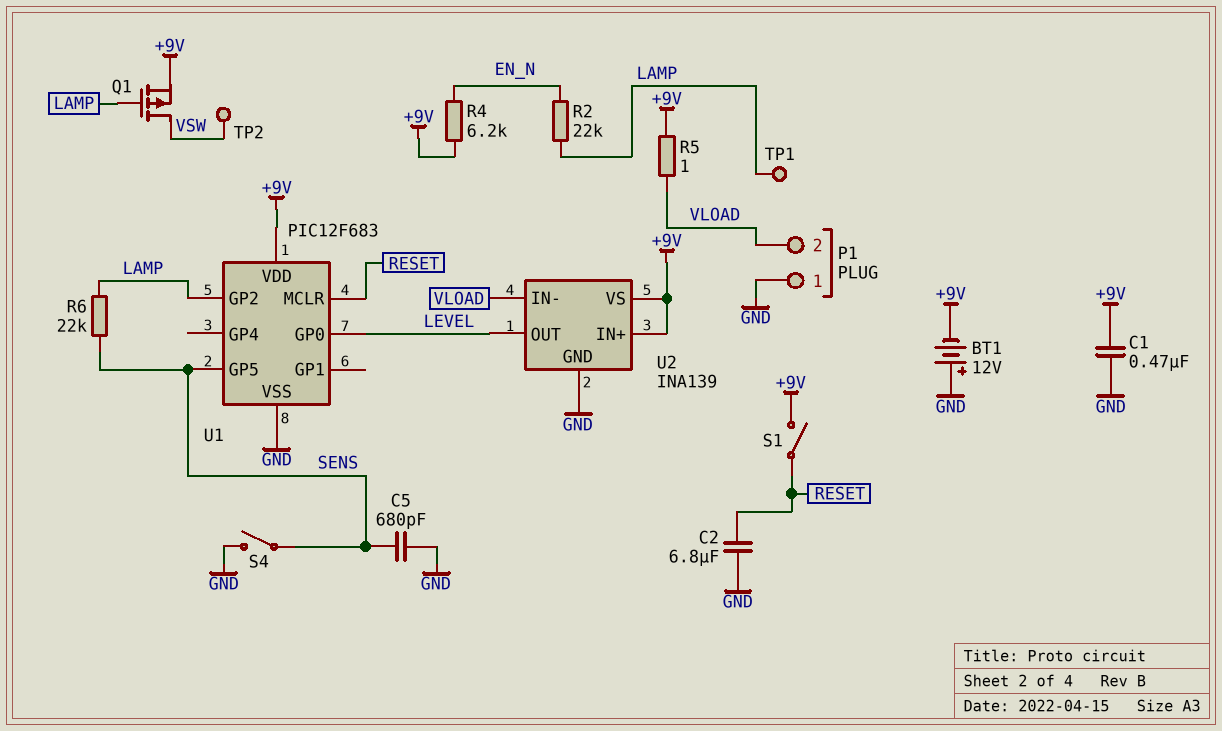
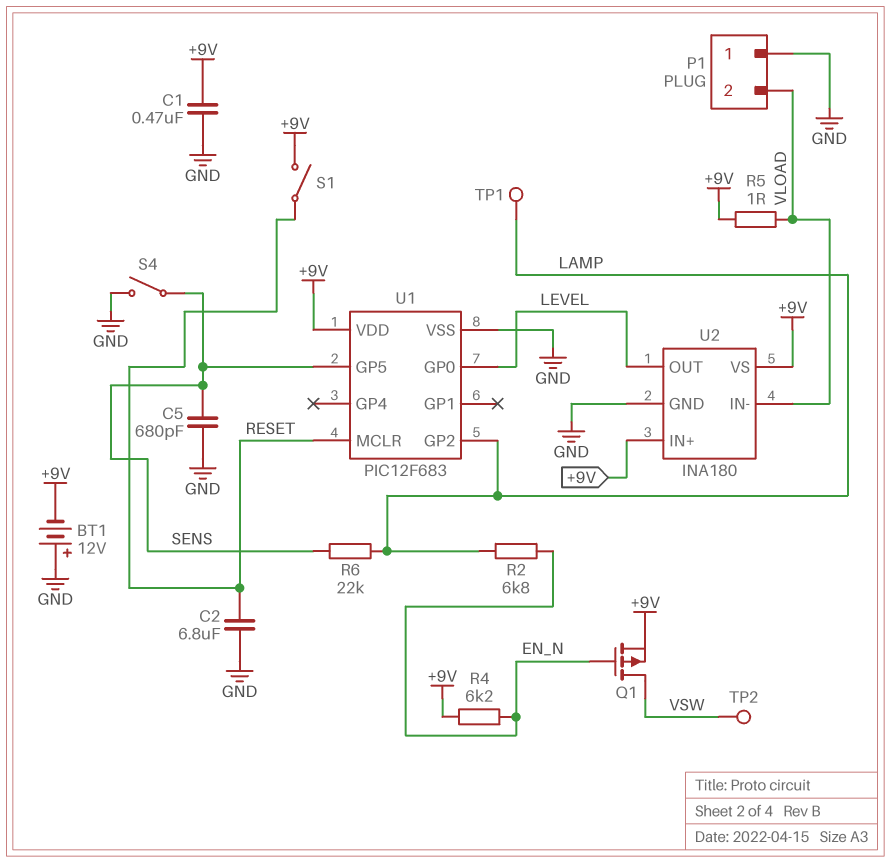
Q1: PMOS (G LAMP, D VSW, S +9V) -> PMOS (G EN_N, D VSW, S +9V)
R2: 22k (EN_N, LAMP) -> 6.8k (EN_N, LAMP)
U2: INA139 -> INA180

